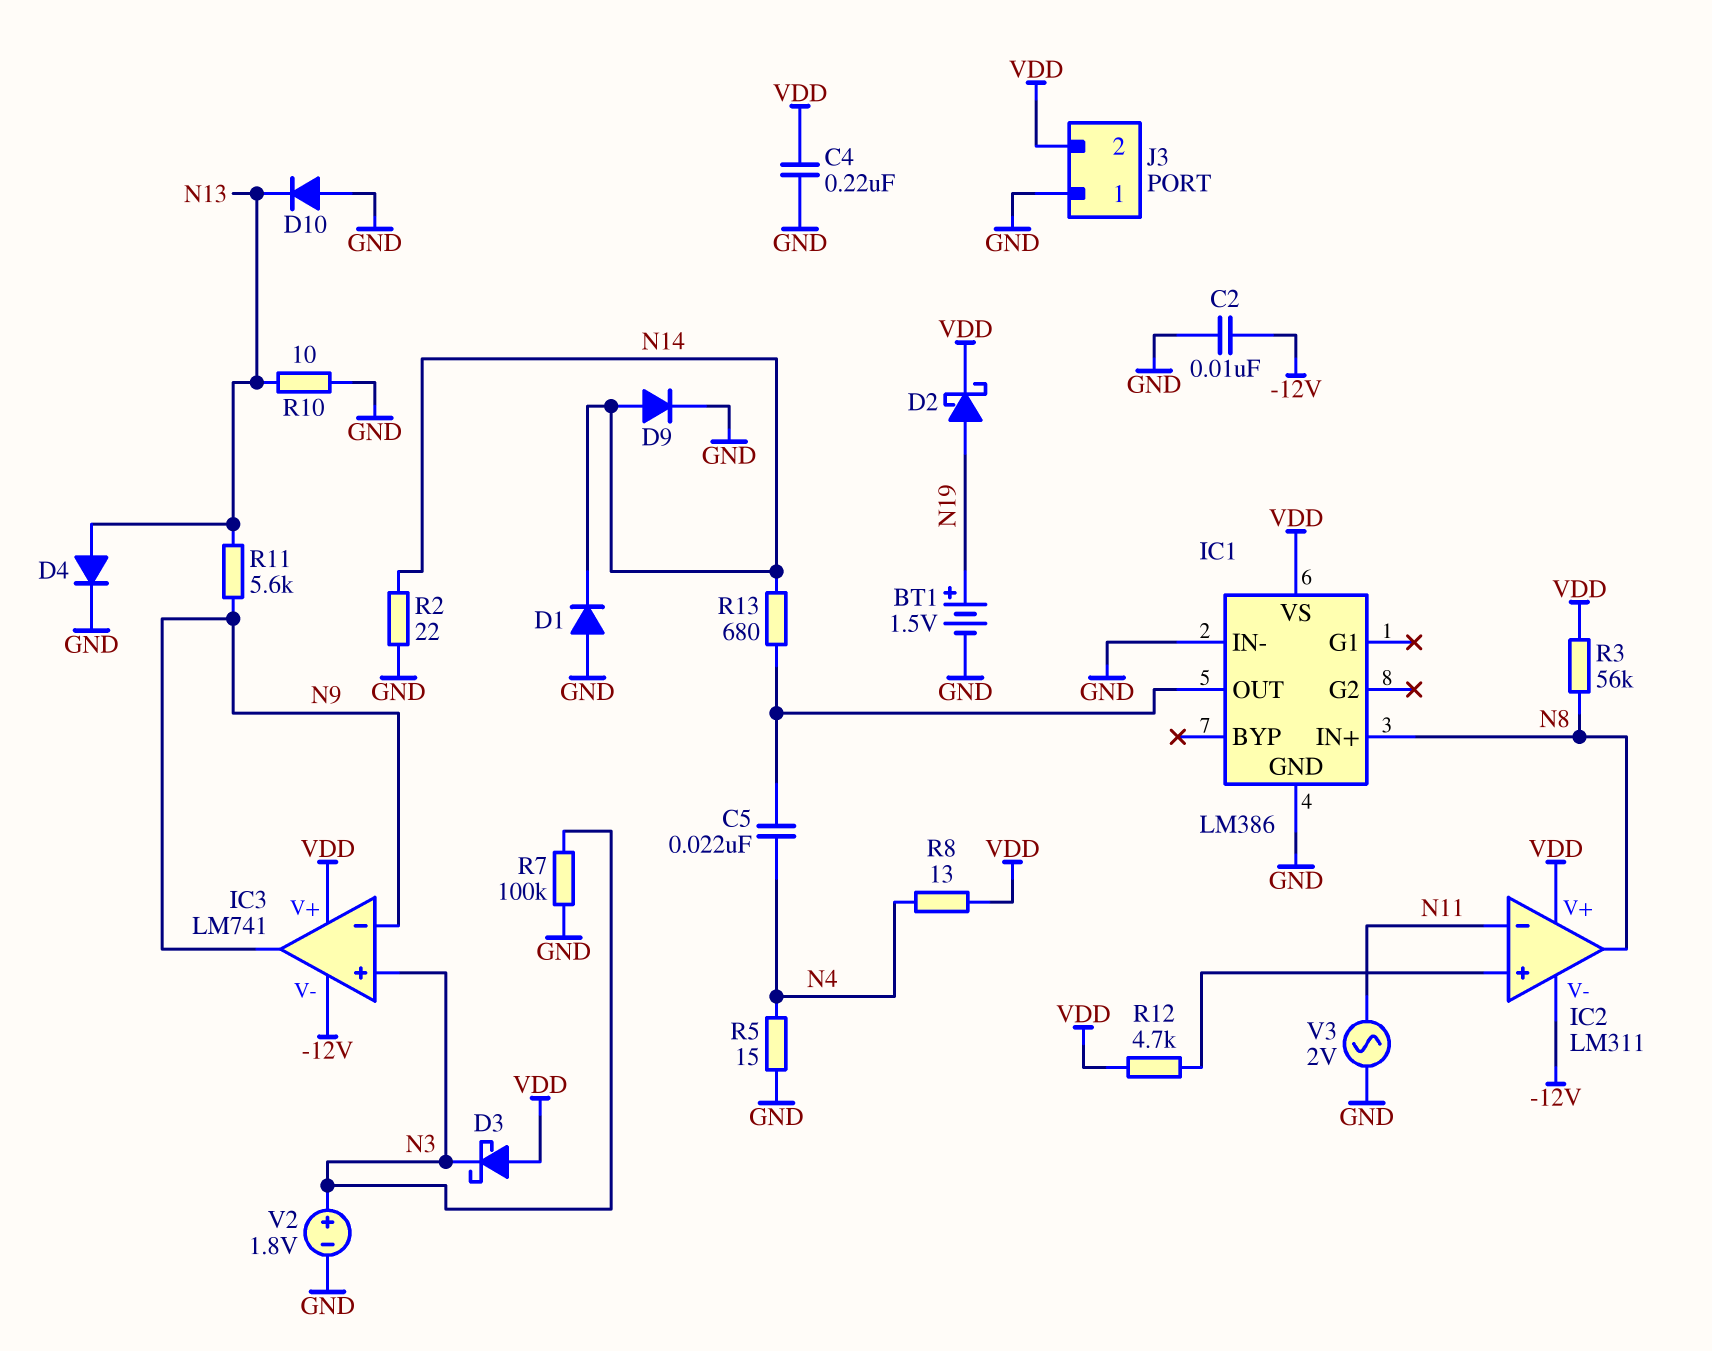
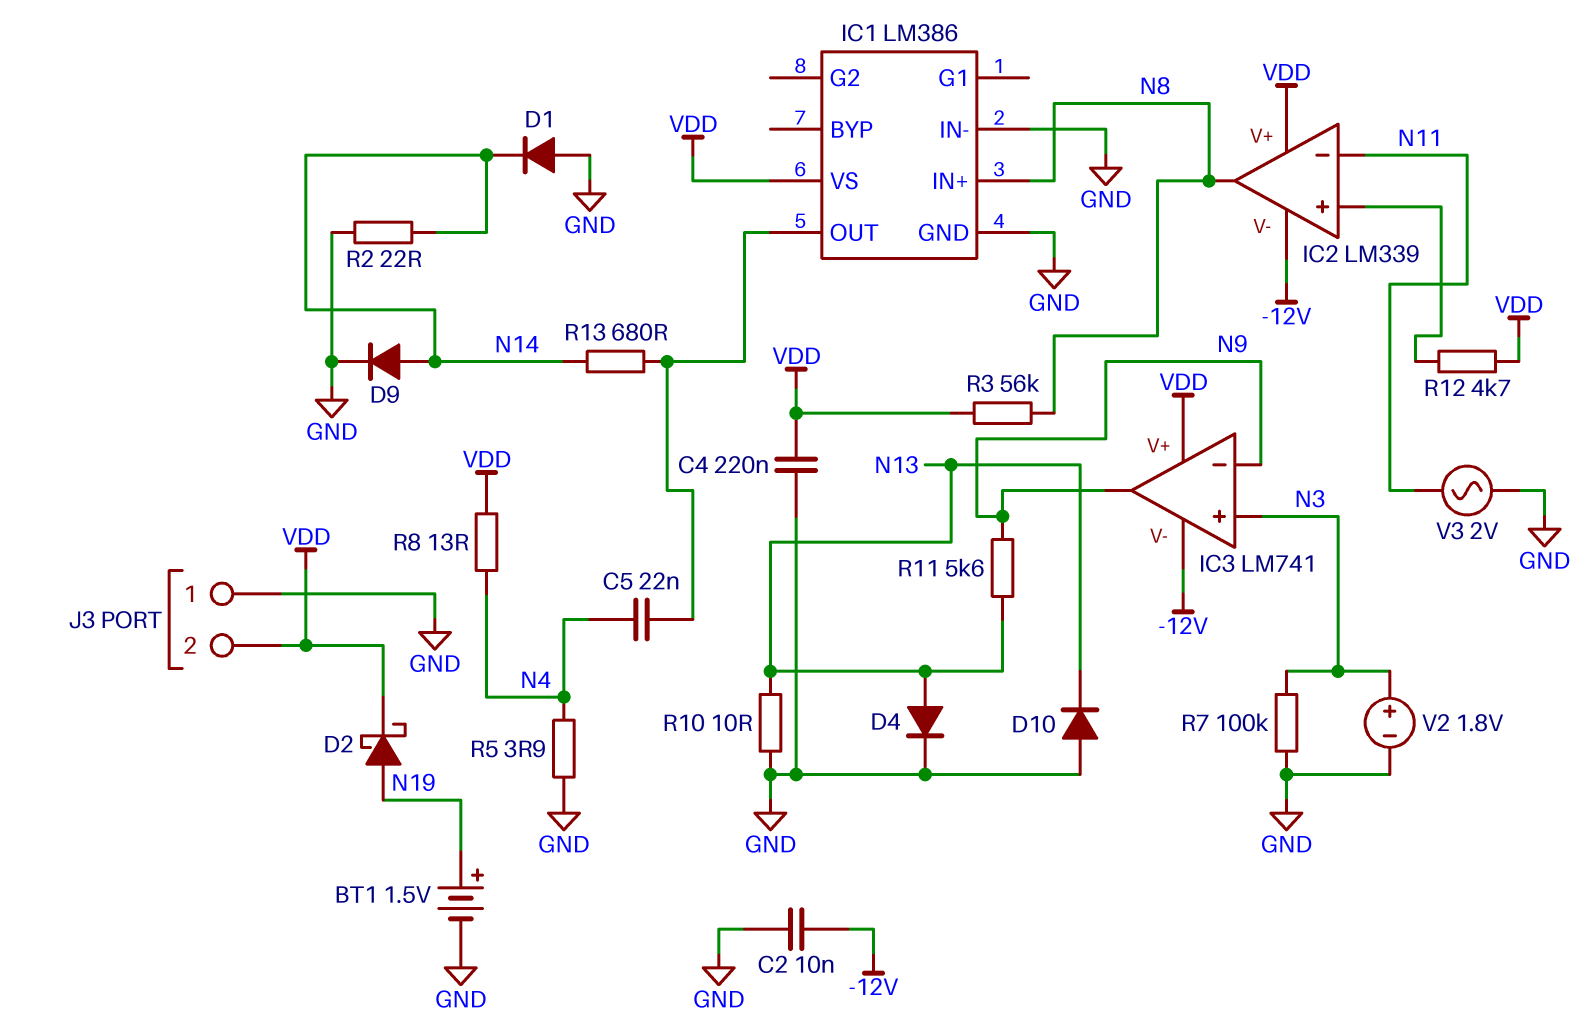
D3: schottky (A VDD, K N3) -> none
IC2: LM311 -> LM339
R5: 15 (GND, N4) -> 3.9 (GND, N4)

